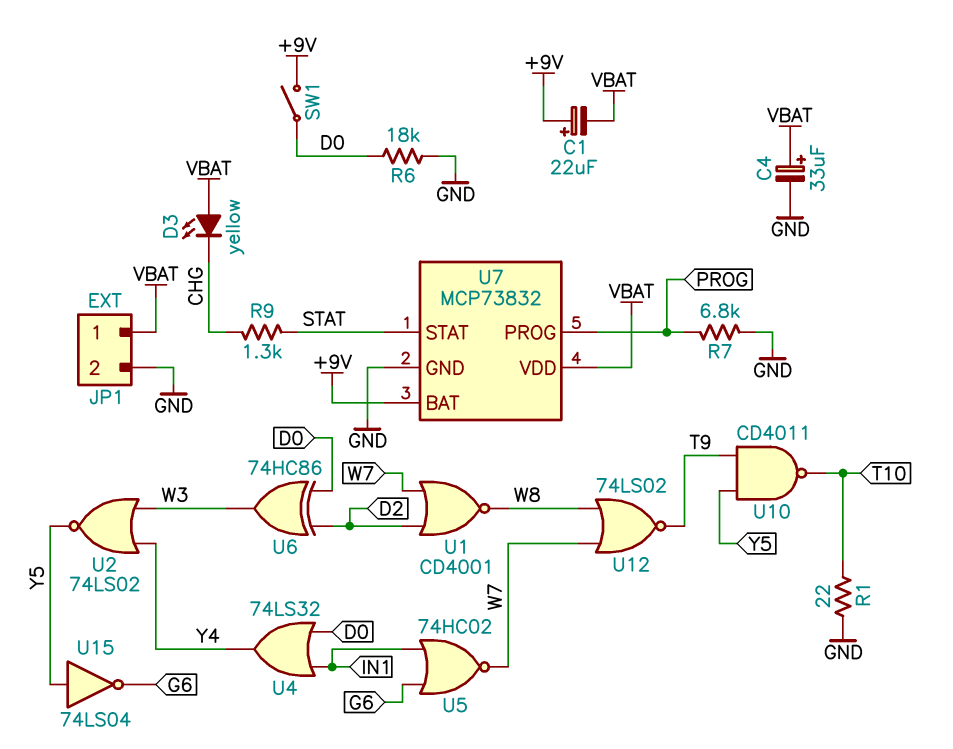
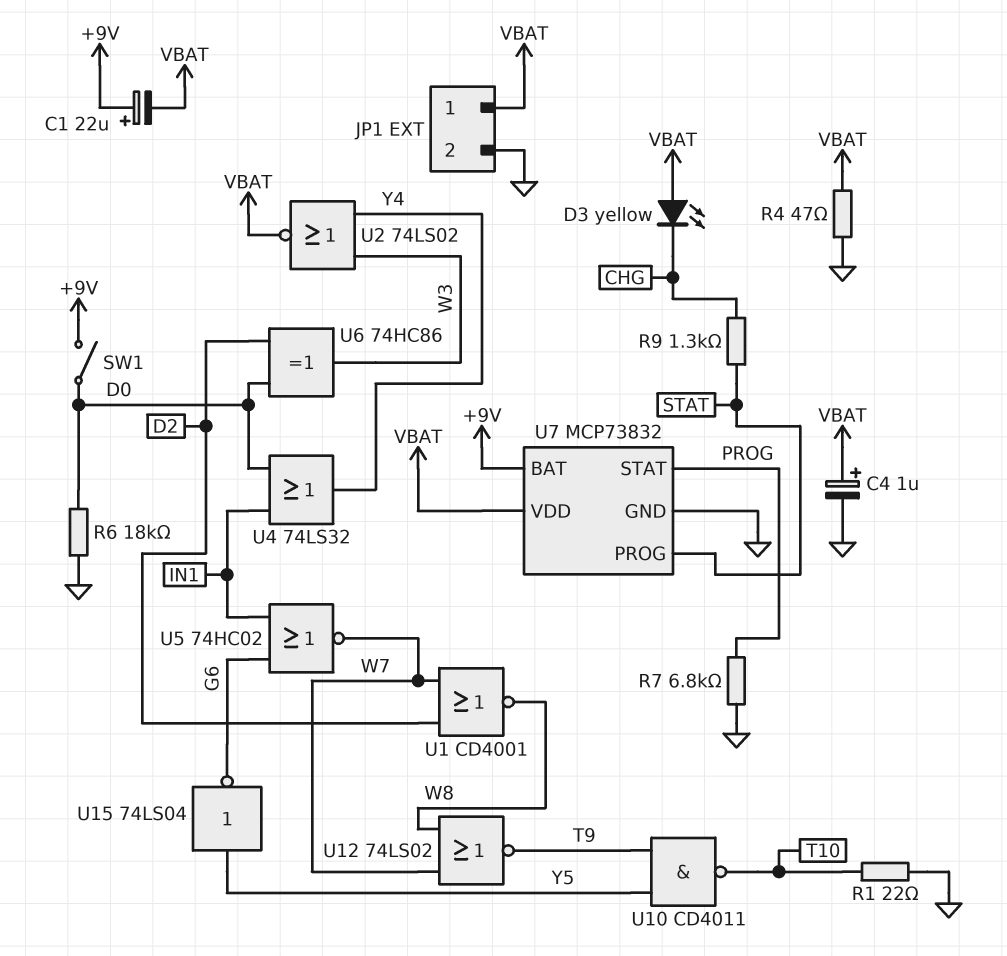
C4: 33uF (plus VBAT, minus GND) -> 1uF (plus VBAT, minus GND)
R4: none -> 47 (GND, VBAT)
U2: NOR 74LS02 (in W3, in Y4, out Y5) -> NOR 74LS02 (in W3, in Y4, out VBAT)
U7 pin PROG: PROG -> STAT
U7 pin STAT: STAT -> PROG

